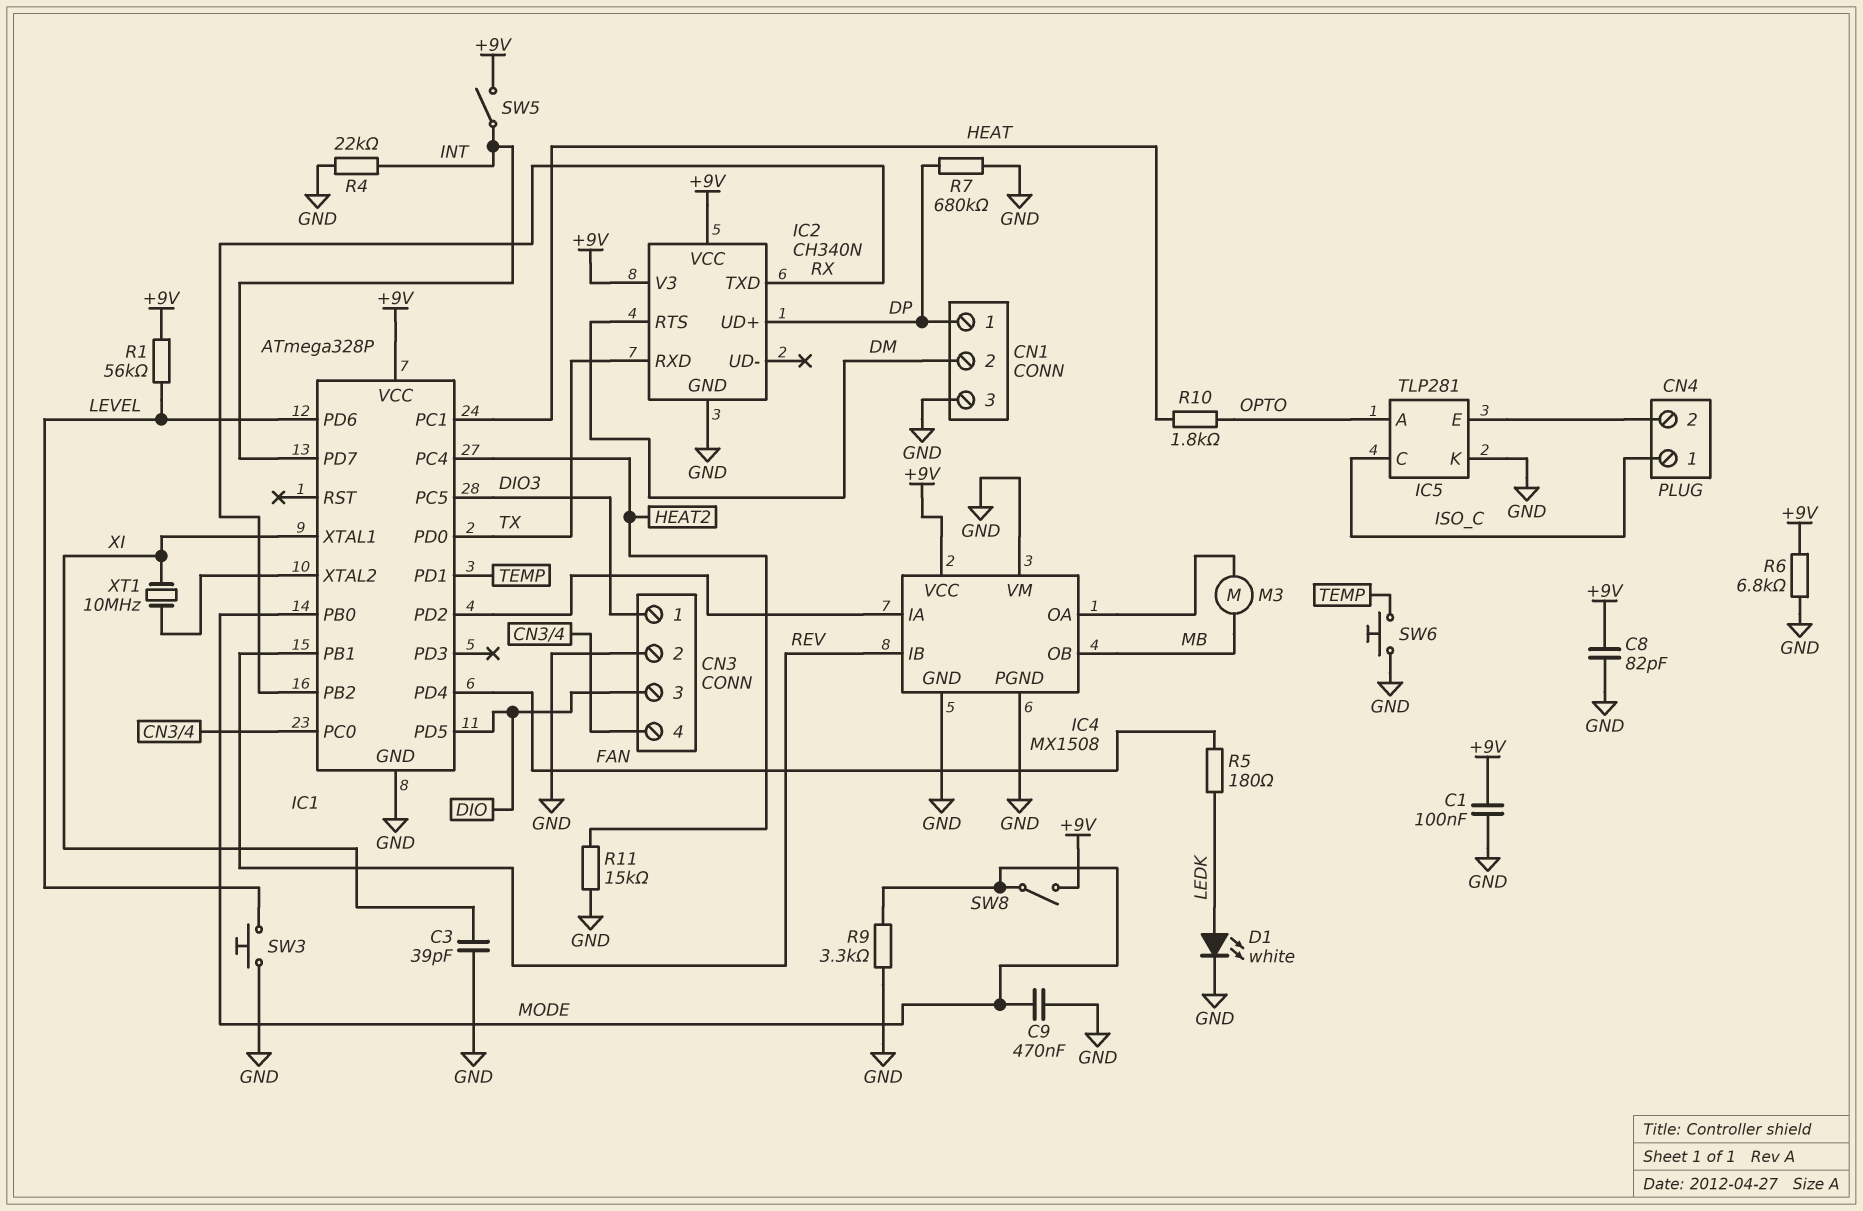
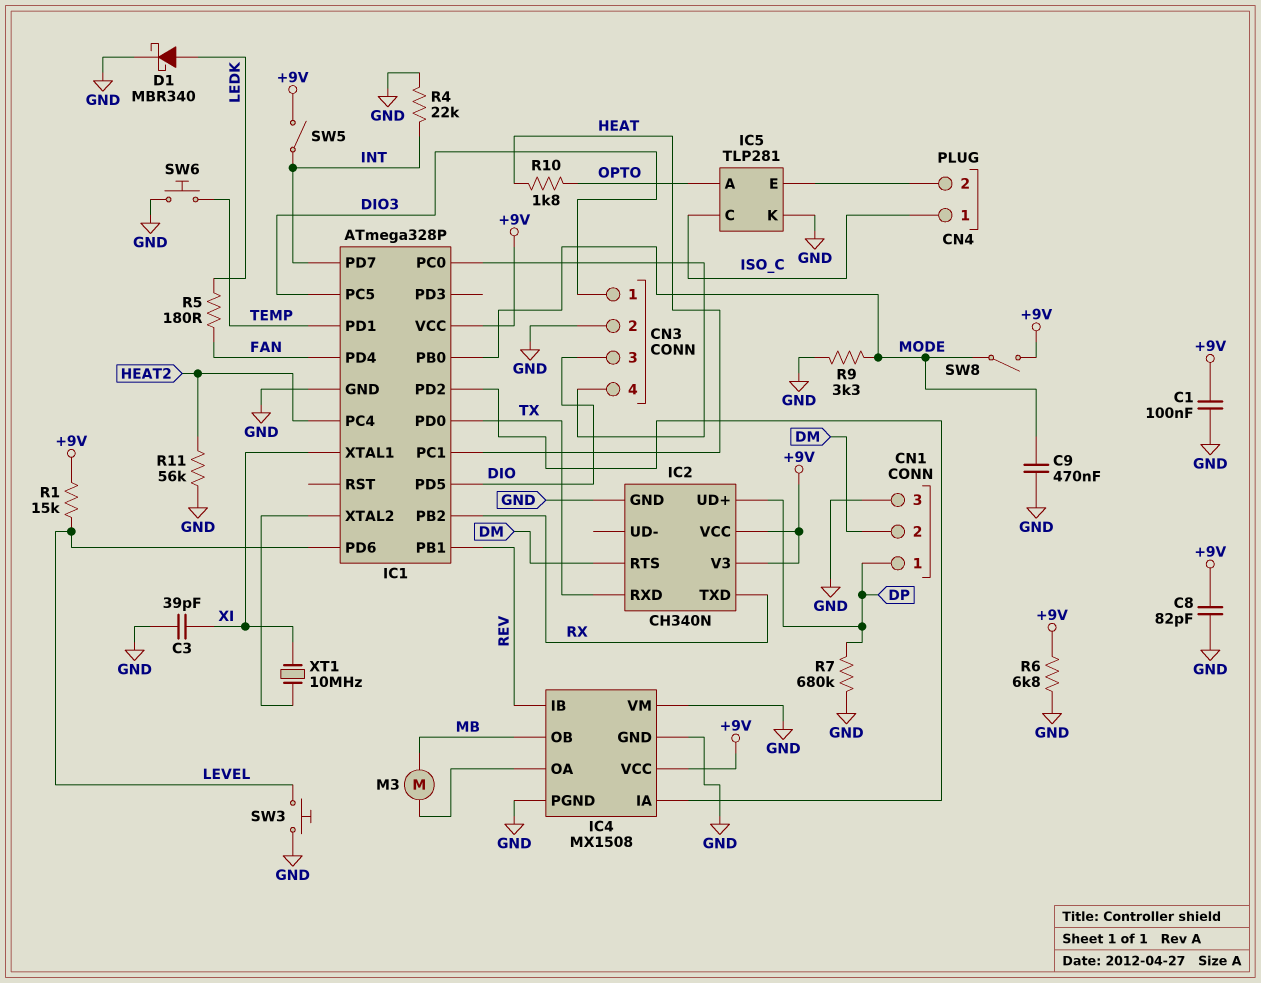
D1: LED white (A LEDK, K GND) -> schottky MBR340 (A LEDK, K GND)
R1: 56k (+9V, LEVEL) -> 15k (+9V, LEVEL)
R11: 15k (GND, HEAT2) -> 56k (GND, HEAT2)

